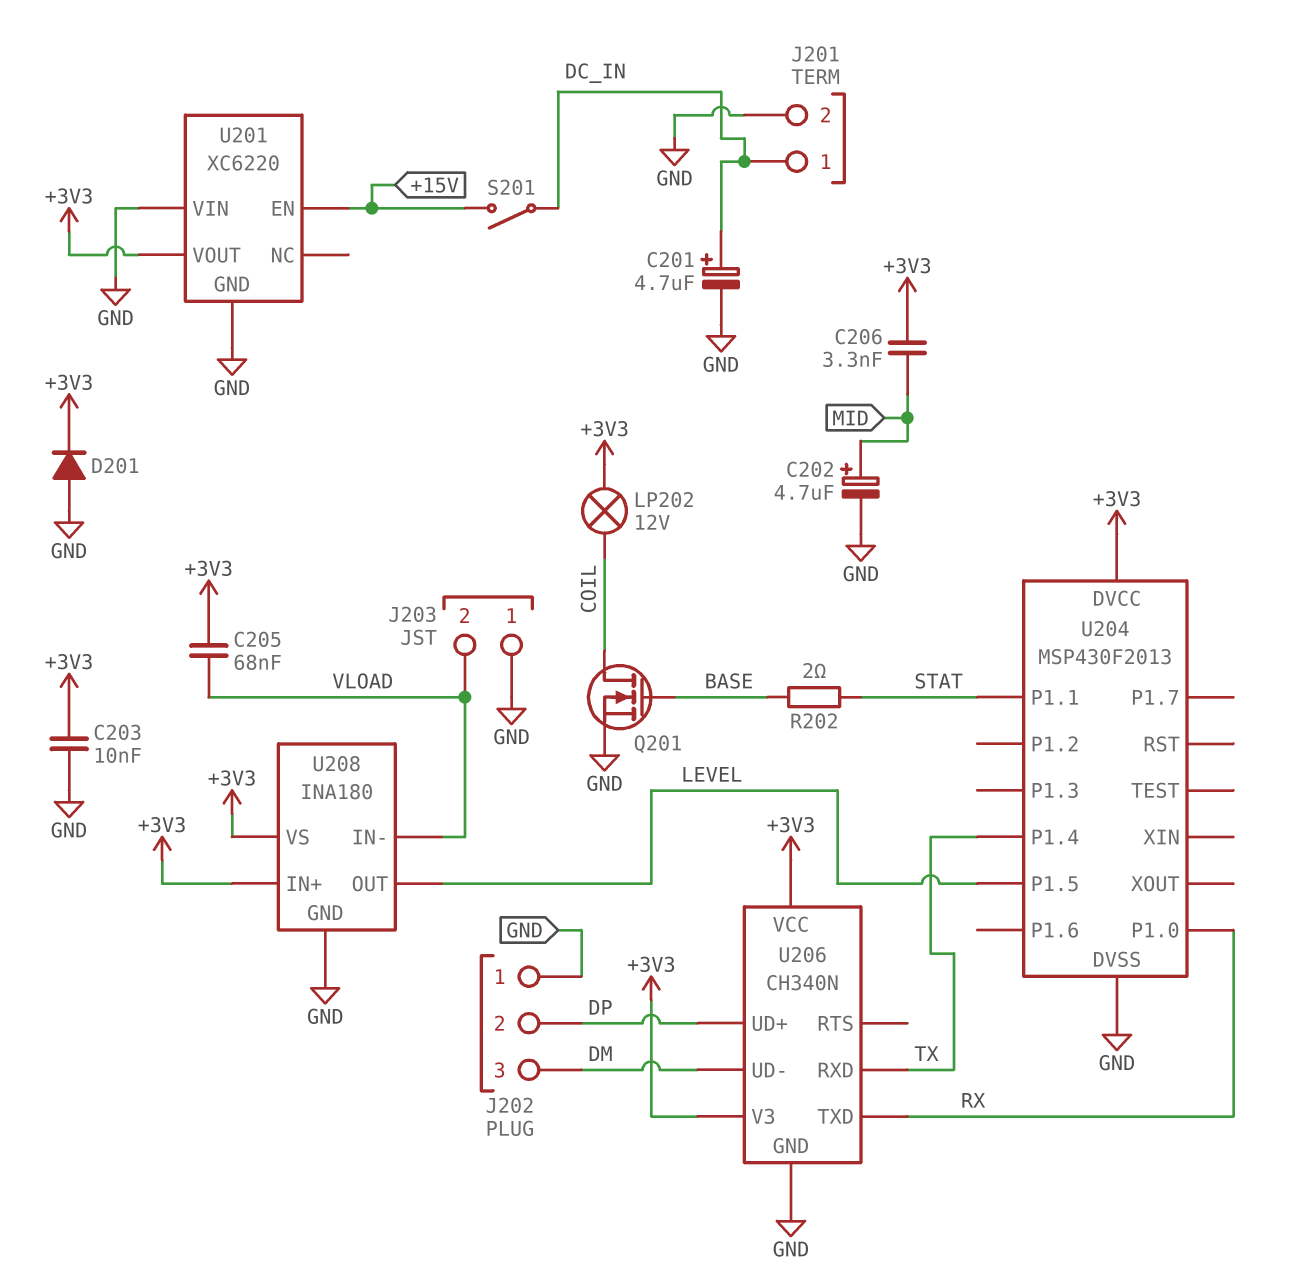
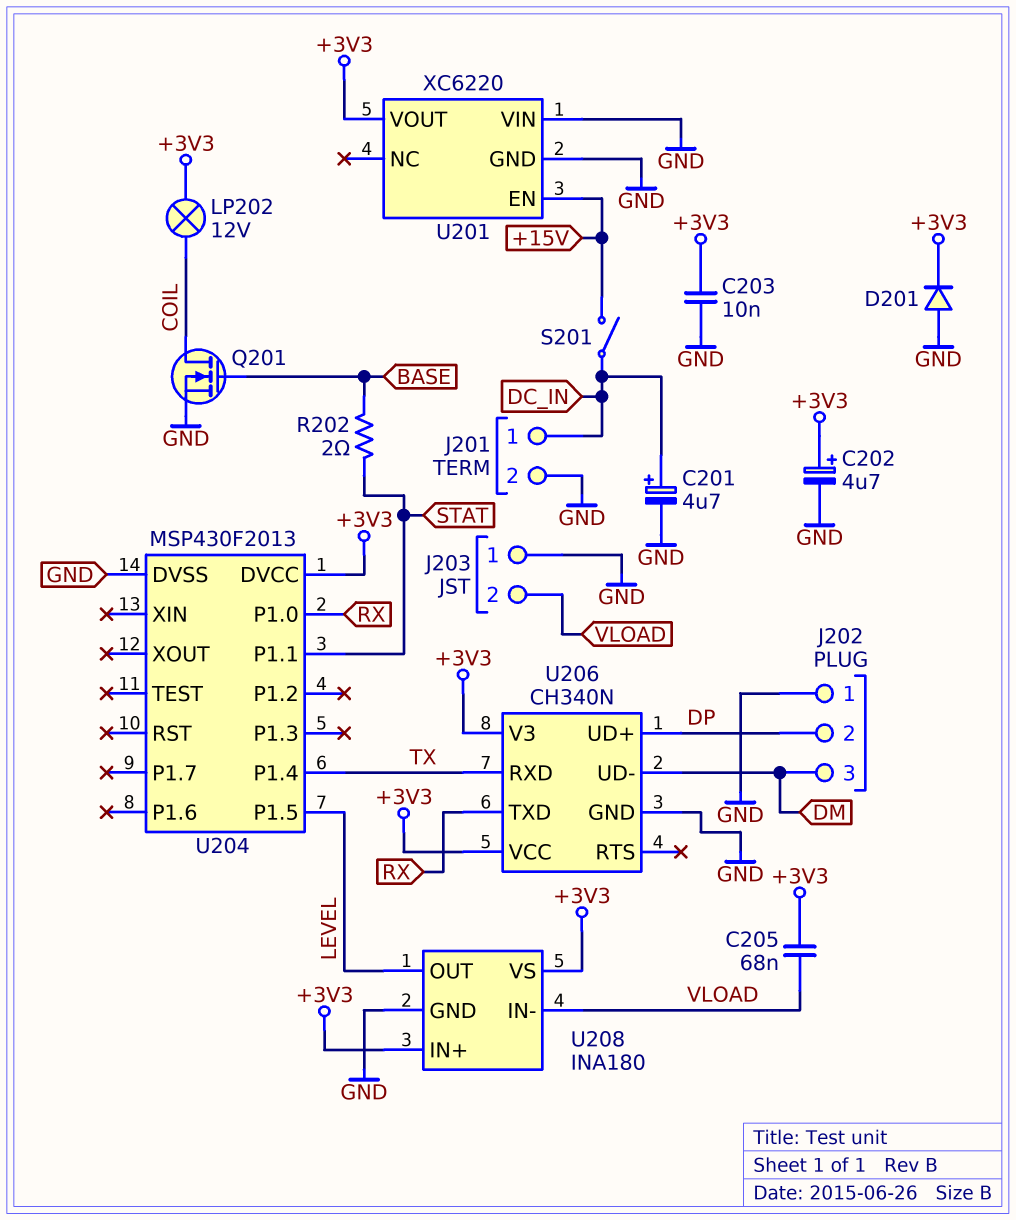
C202: 4.7uF (plus MID, minus GND) -> 4.7uF (plus +3V3, minus GND)
C206: 3.3nF (+3V3, MID) -> none

